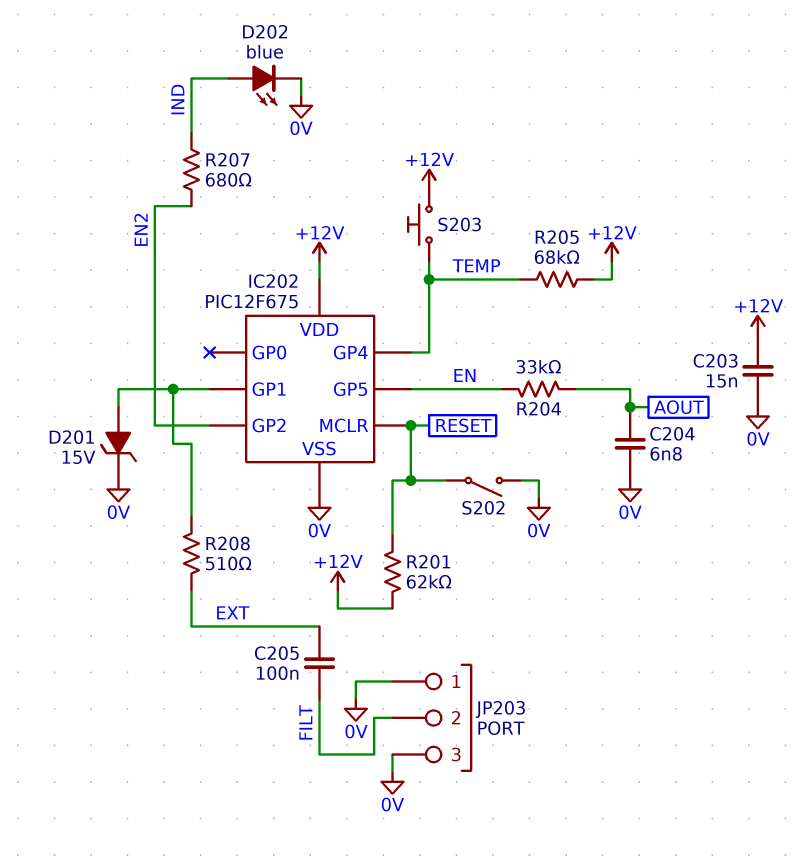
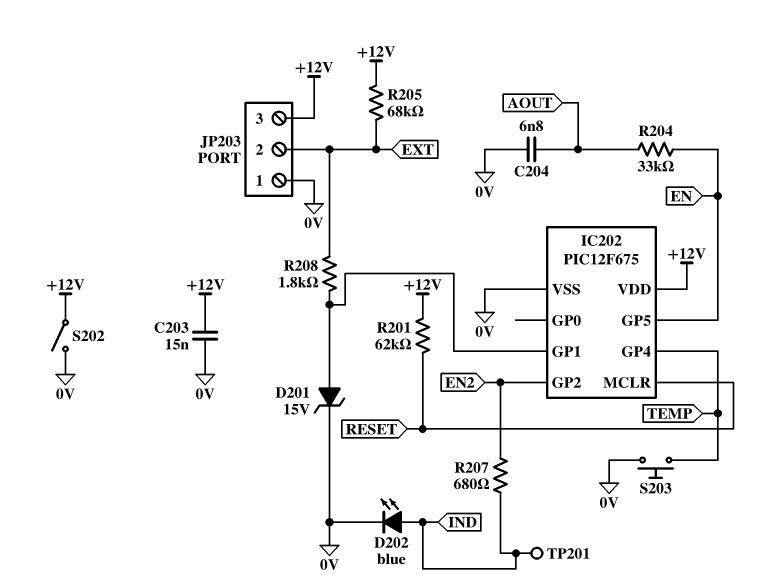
C205: 100nF (EXT, FILT) -> none
JP203 pin 2: FILT -> EXT
JP203 pin 3: 0V -> +12V
R205: 68k (+12V, TEMP) -> 68k (+12V, EXT)
R208: 510 (EXT, IC202/GP1) -> 1.8k (EXT, IC202/GP1)
S202: switch (0V, RESET) -> switch (+12V, 0V)
S203: button (+12V, TEMP) -> button (0V, TEMP)
TP201: none -> test point (IND)

